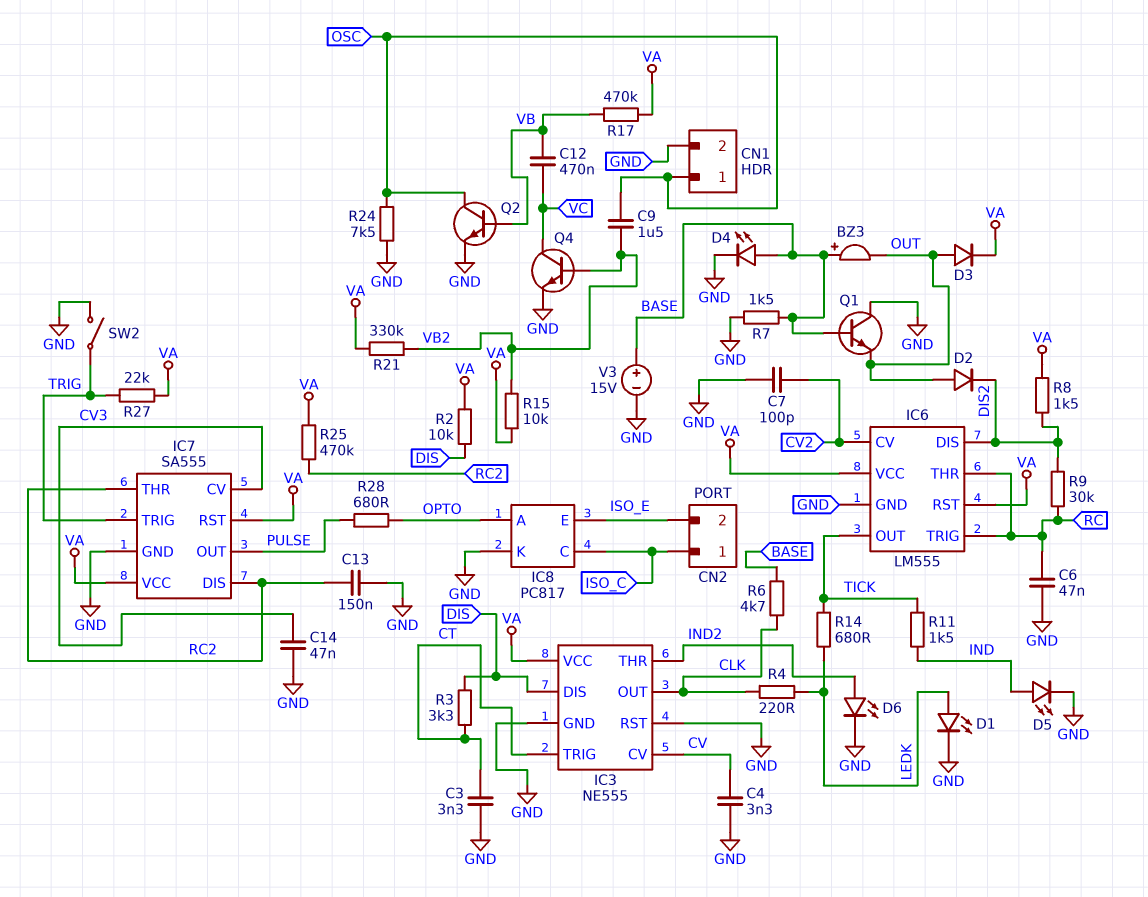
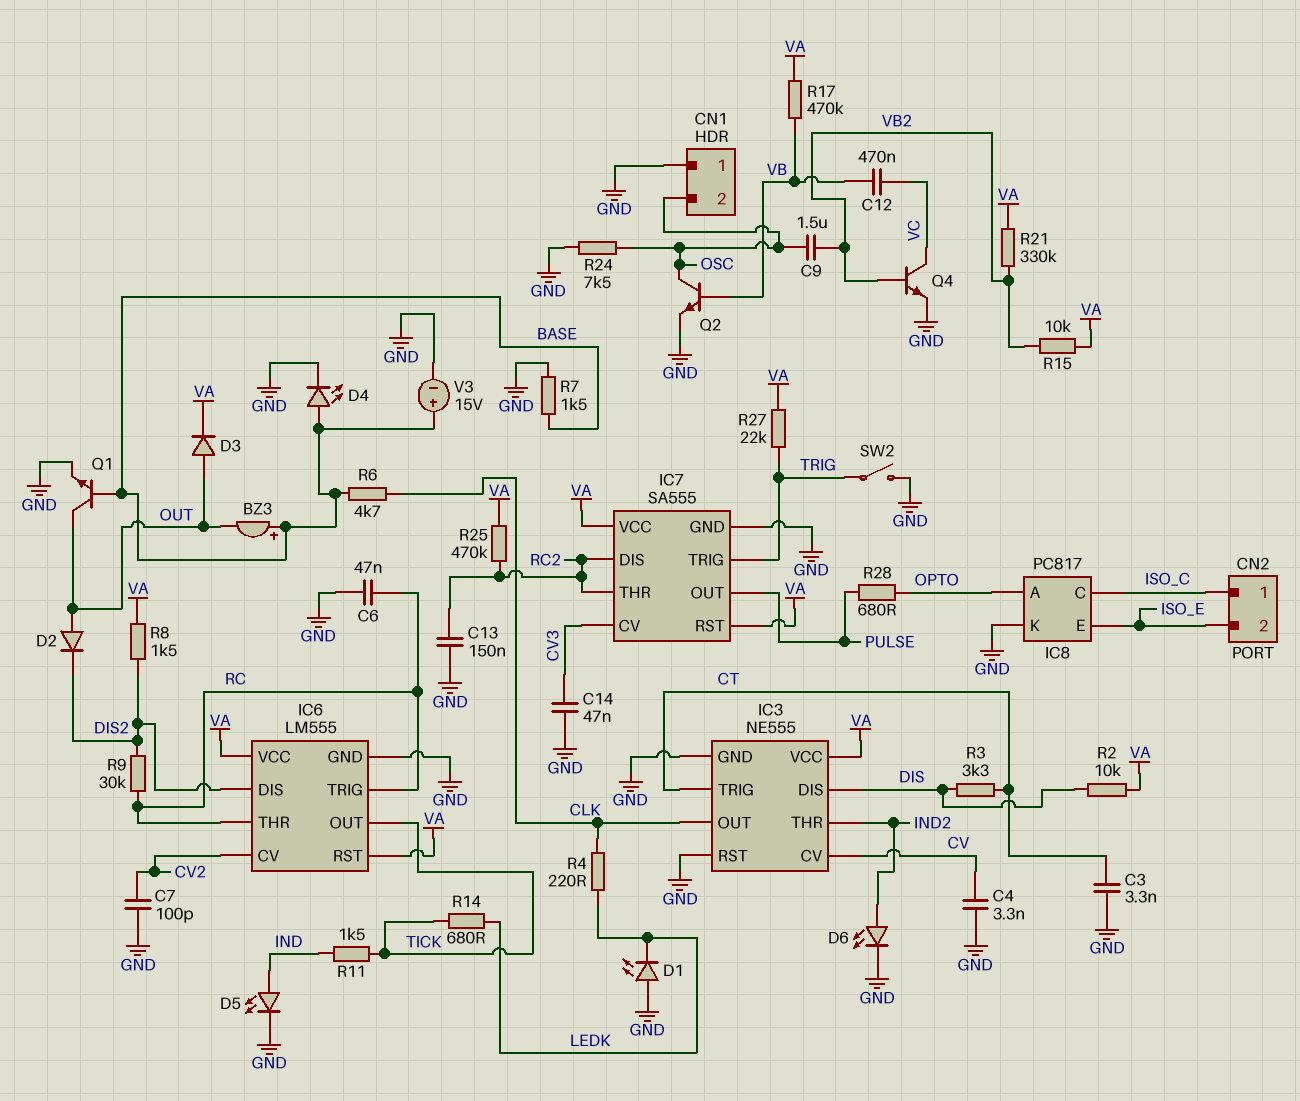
CN1 pin 1: OSC -> GND
CN1 pin 2: GND -> OSC
D1: LED (A LEDK, K GND) -> LED (A GND, K LEDK)
Q1: NPN (B BASE, C GND, E OUT) -> NPN (B BASE, C OUT, E GND)

